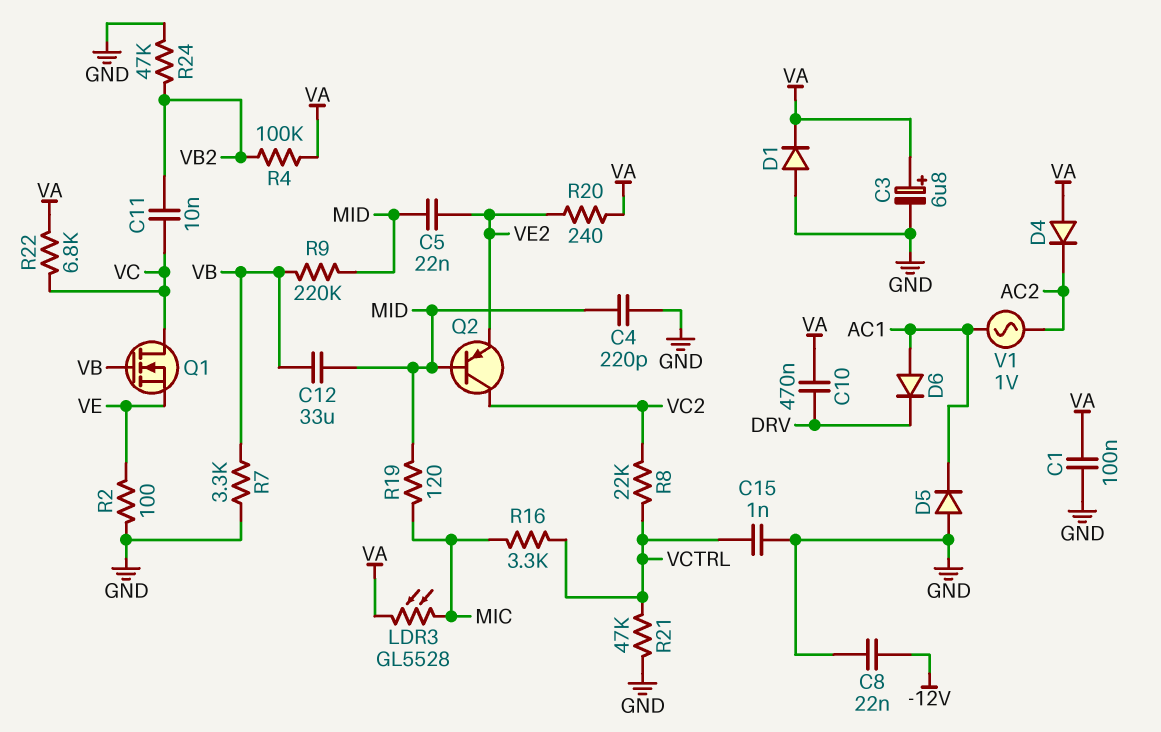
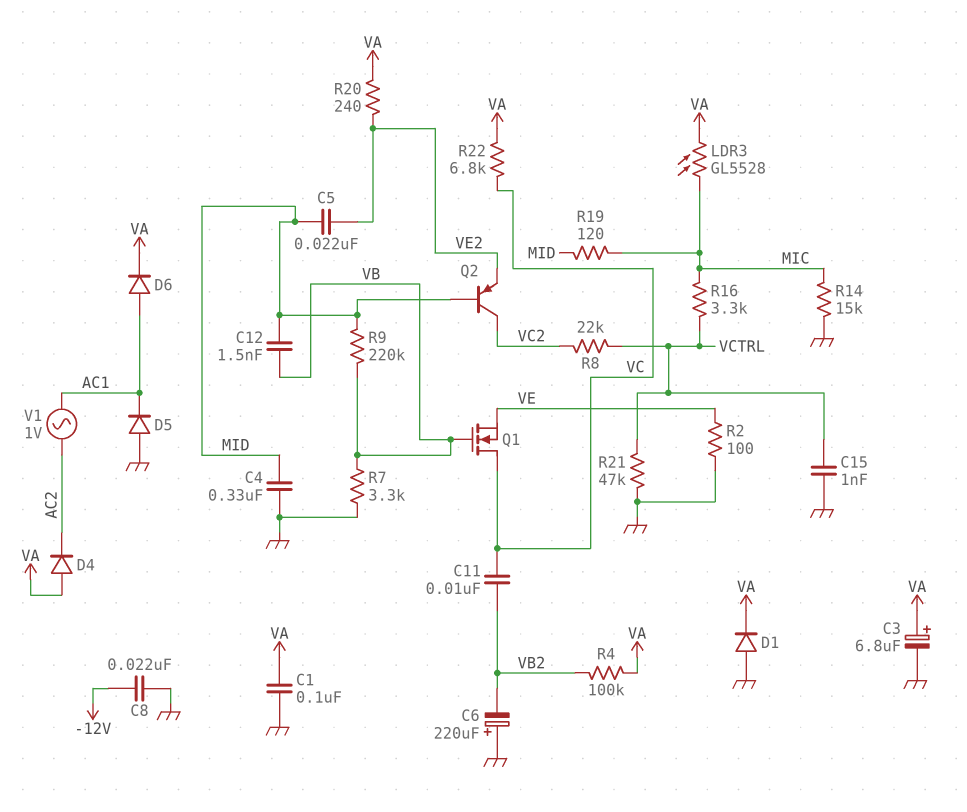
C4: 220pF (GND, MID) -> 330nF (GND, MID)
C6: none -> 220uF (plus GND, minus VB2)
C10: 470nF (DRV, VA) -> none
C12: 33uF (MID, VB) -> 1.5nF (MID, VB)
D6: diode (A AC1, K DRV) -> diode (A AC1, K VA)
R14: none -> 15k (GND, MIC)
R24: 47k (GND, VB2) -> none

